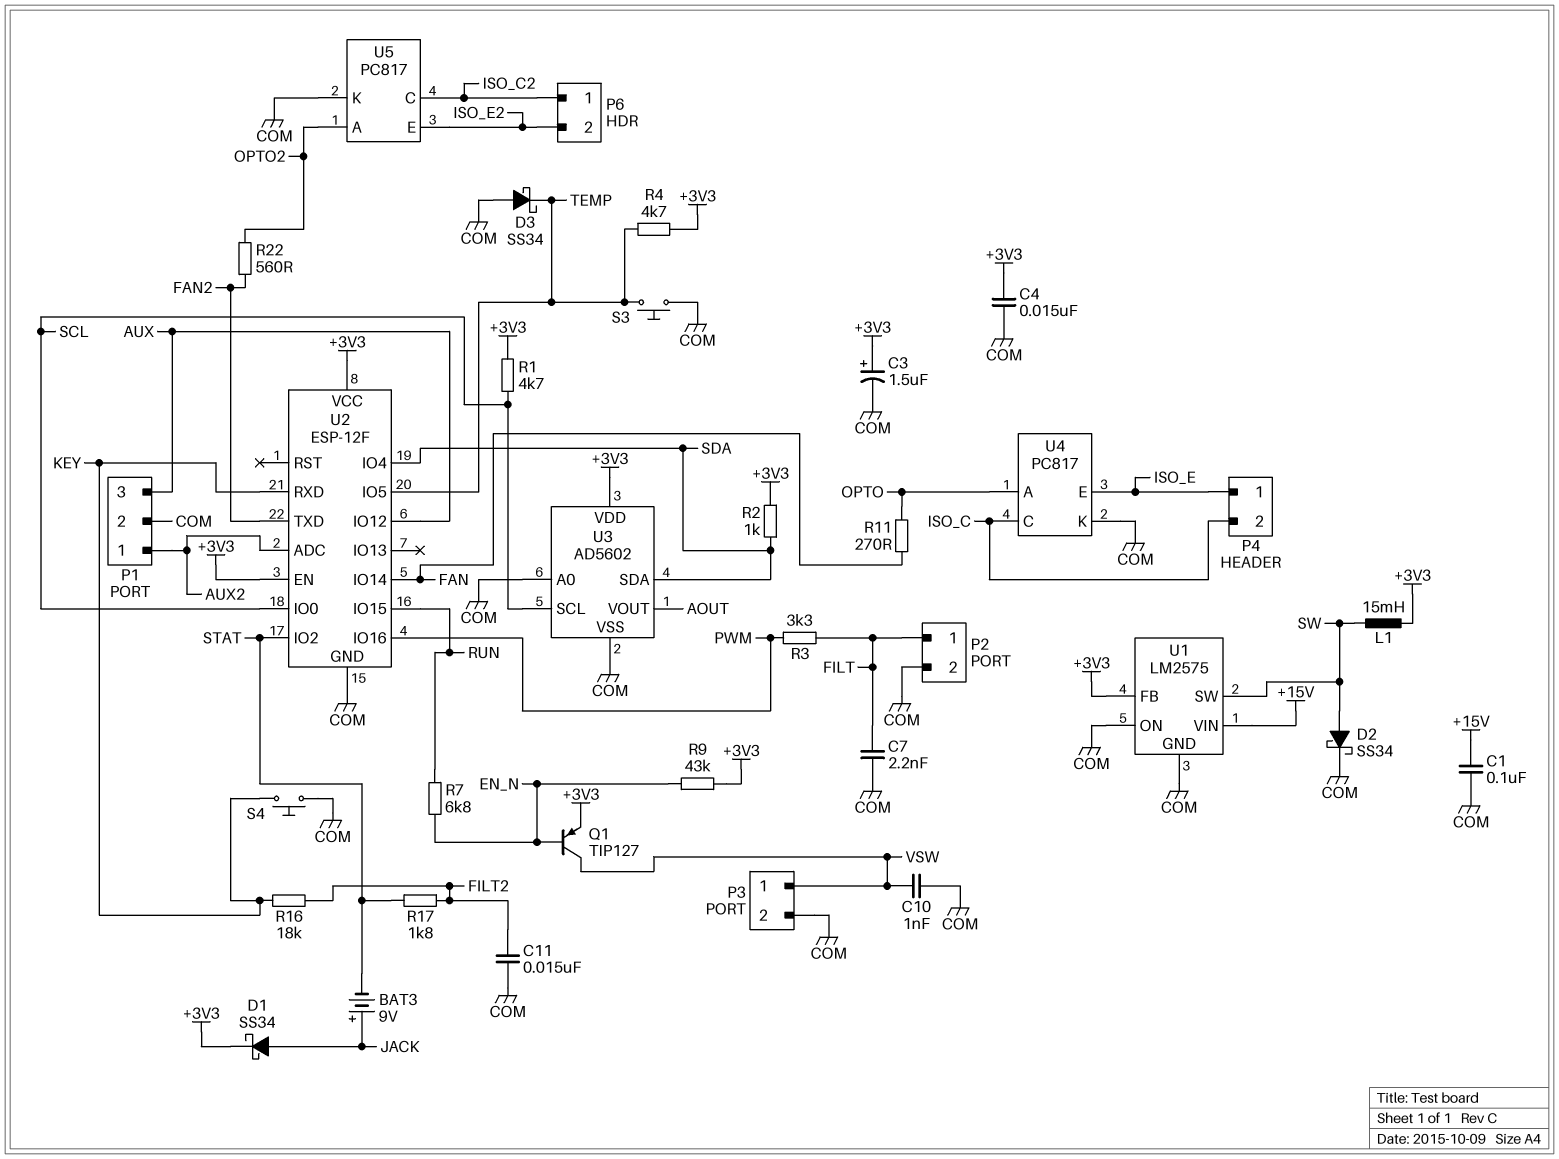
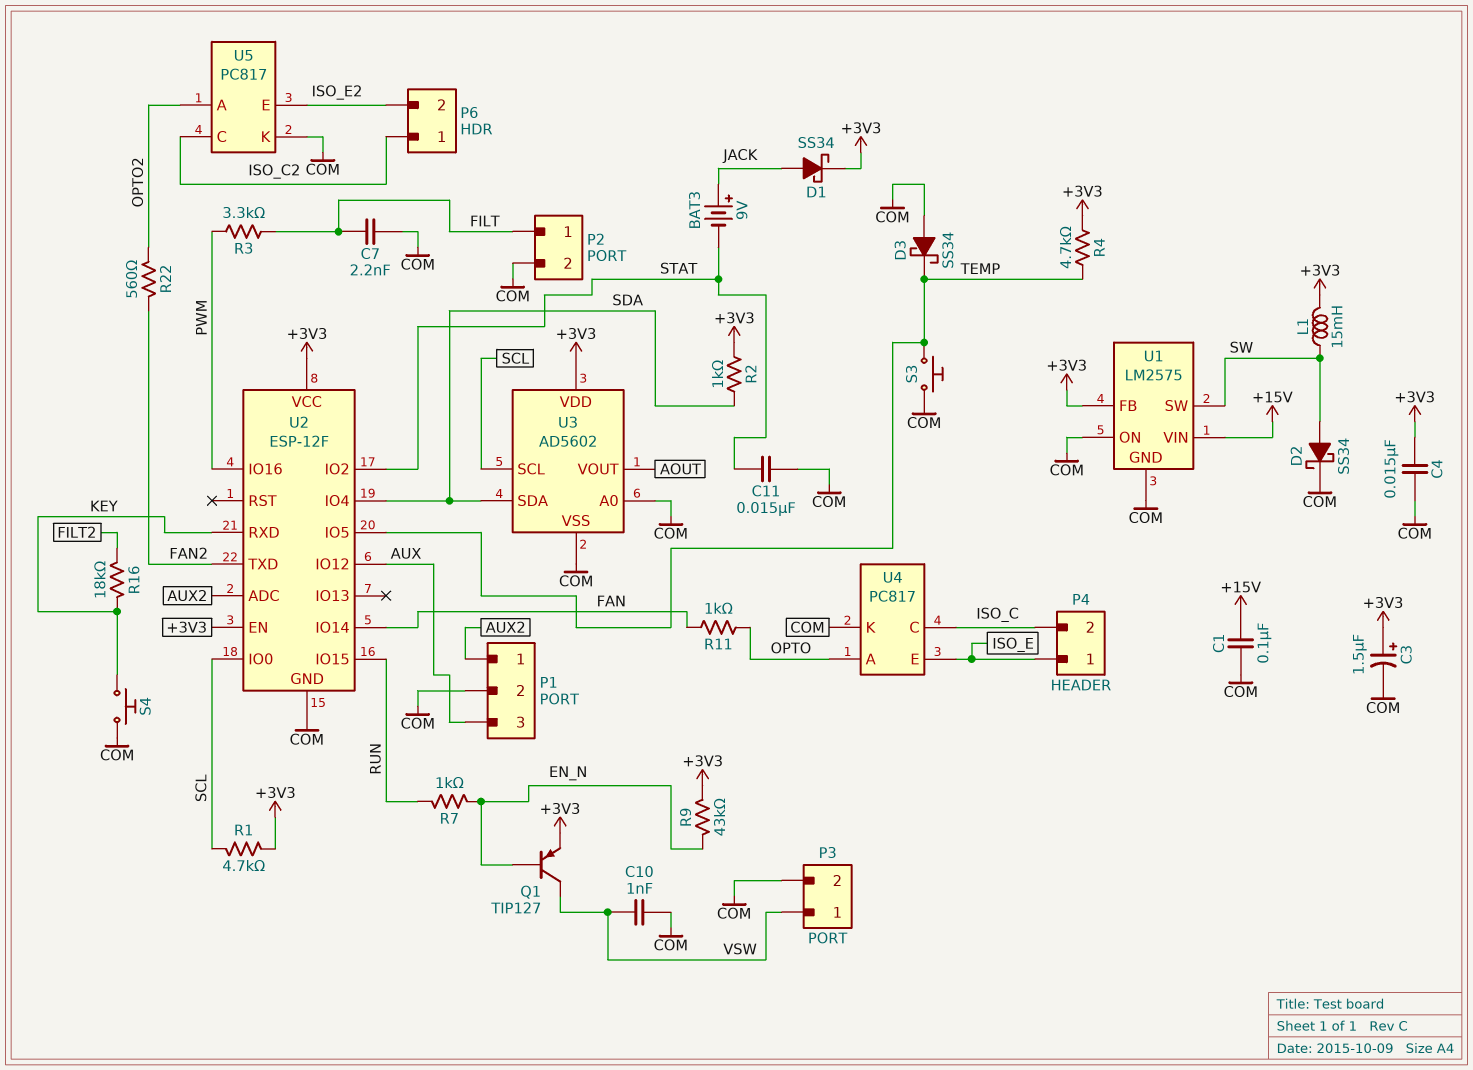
C11: 15nF (COM, FILT2) -> 15nF (COM, STAT)
R7: 6.8k (EN_N, RUN) -> 1k (EN_N, RUN)
R11: 270 (FAN, OPTO) -> 1k (FAN, OPTO)
R17: 1.8k (FILT2, STAT) -> none

